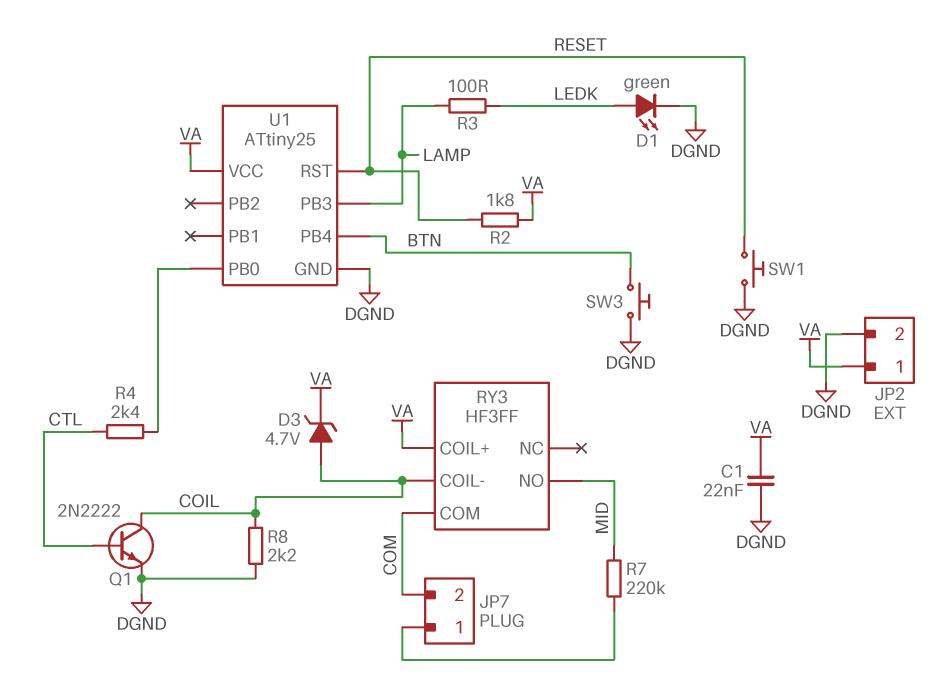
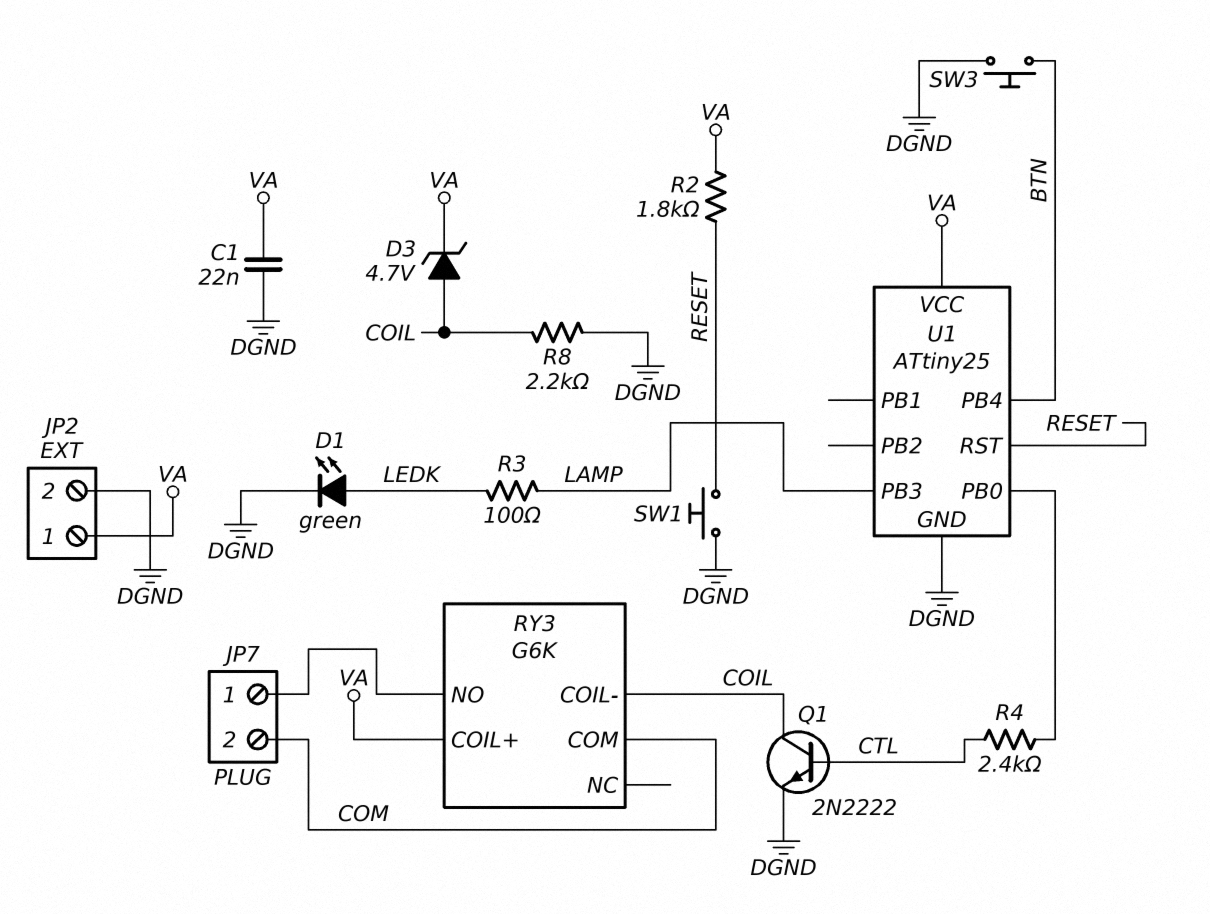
R7: 220k (JP7/1, MID) -> none
RY3: HF3FF -> G6K
RY3 pin NO: MID -> JP7/1

